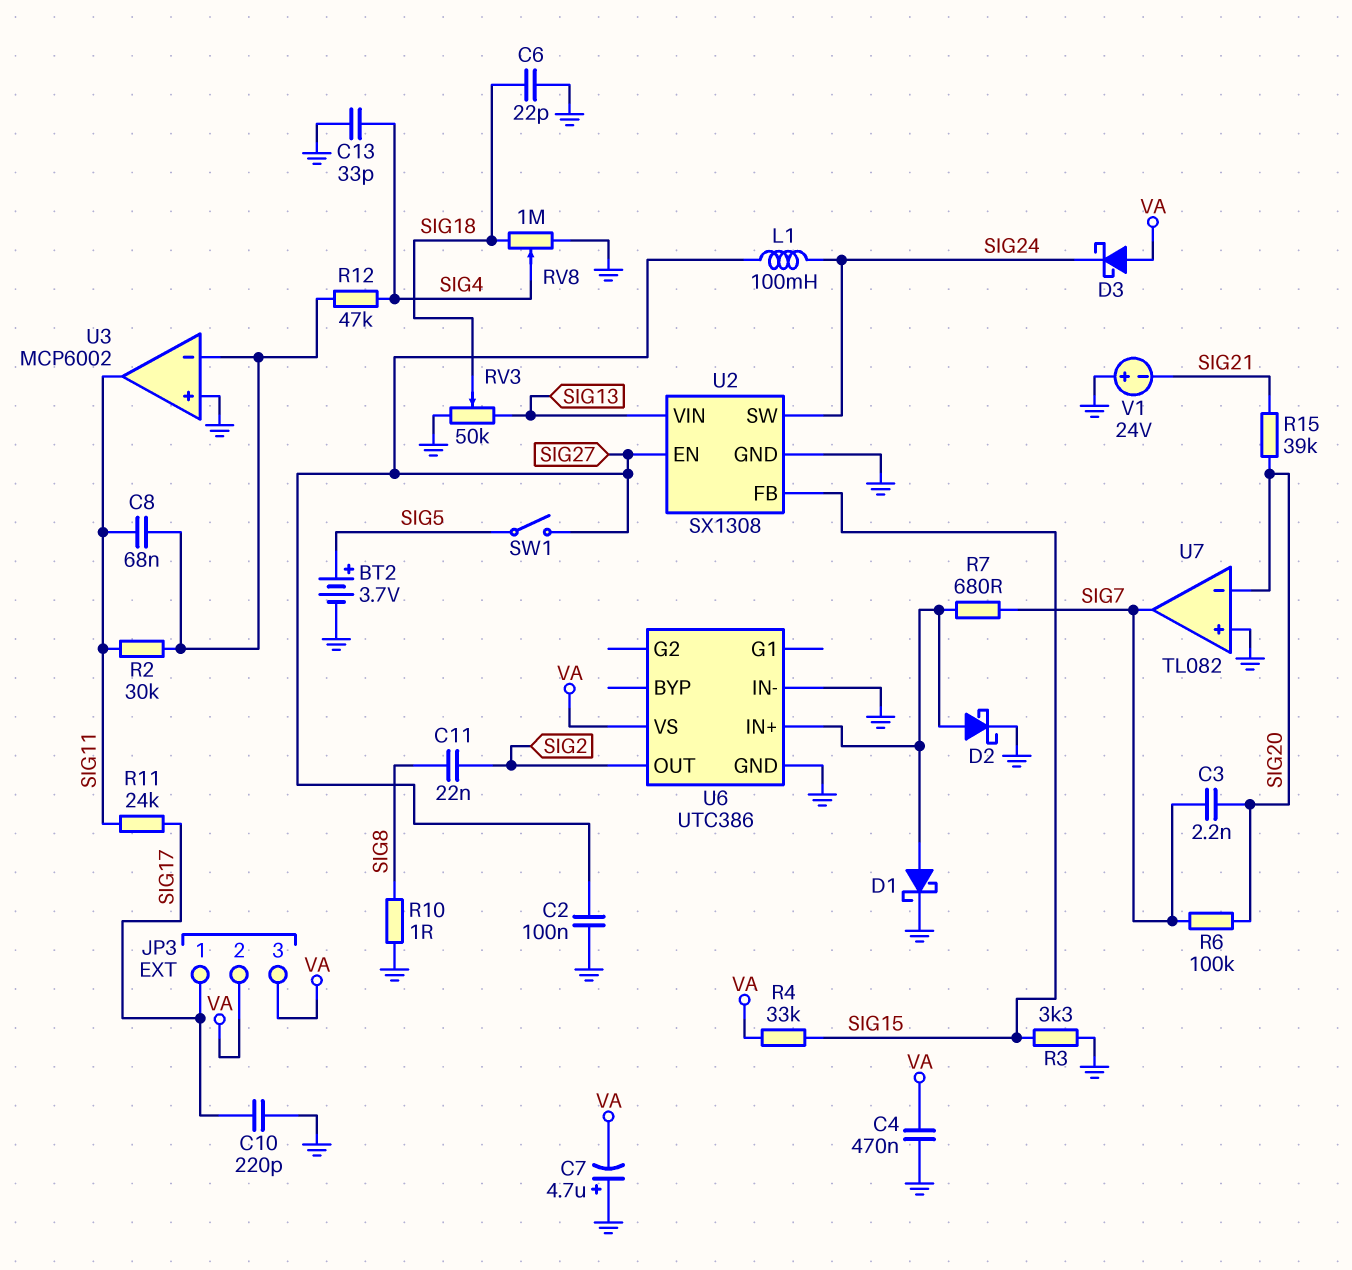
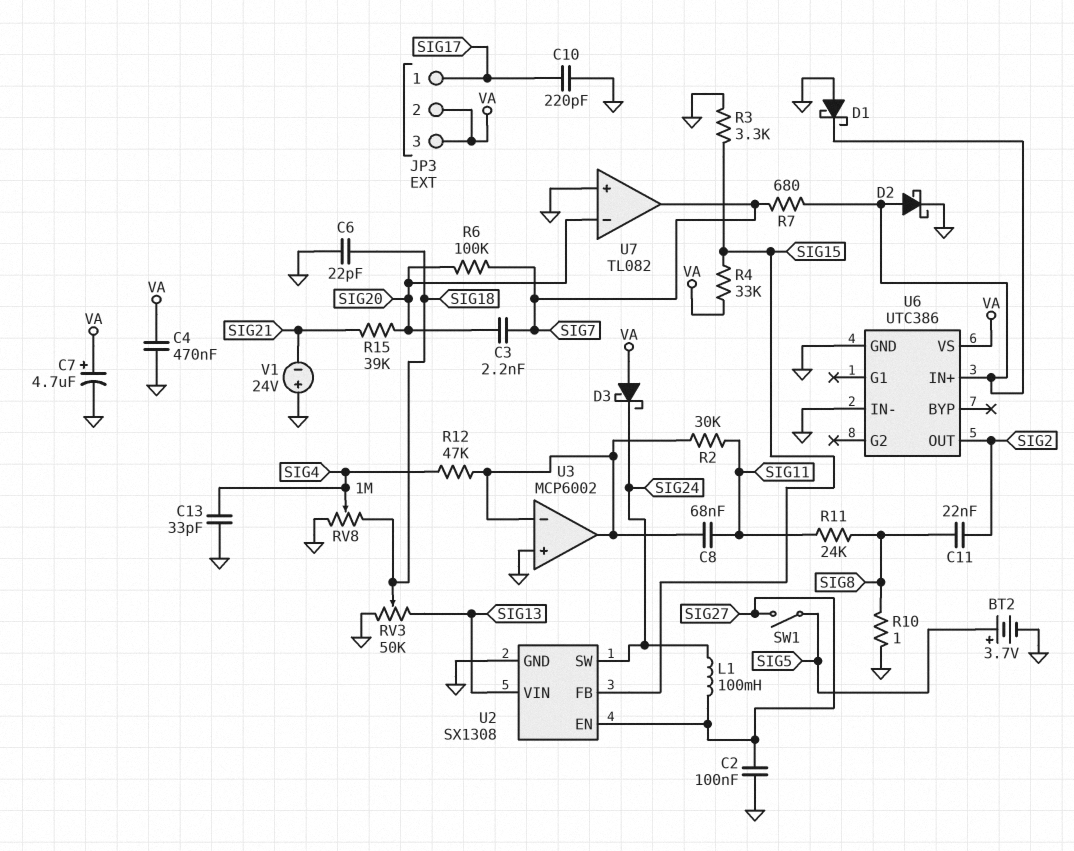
C7: 4.7uF (plus GND, minus VA) -> 4.7uF (plus VA, minus GND)
D1: schottky (A U6/IN+, K GND) -> schottky (A GND, K U6/IN+)
R11: 24k (SIG11, SIG17) -> 24k (SIG8, SIG11)
U3 pin out: SIG11 -> U3/in-

